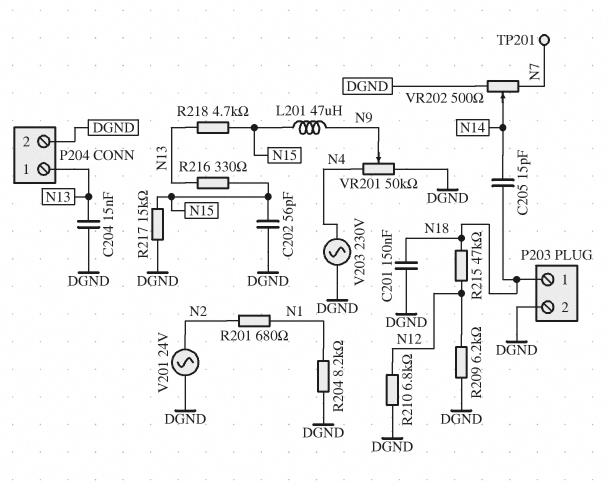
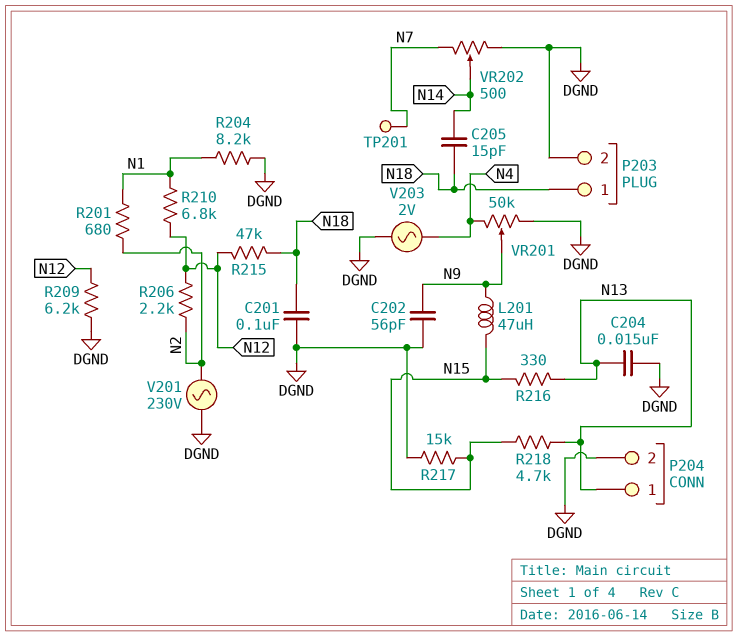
C201: 150nF (DGND, N18) -> 100nF (DGND, N18)
C202: 56pF (DGND, N15) -> 56pF (DGND, N9)
R206: none -> 2.2k (N2, N12)
R210: 6.8k (DGND, N12) -> 6.8k (N1, N12)
V201: AC 24V (DGND, N2) -> AC 230V (DGND, N2)
V203: AC 230V (DGND, N4) -> AC 2V (DGND, N4)

